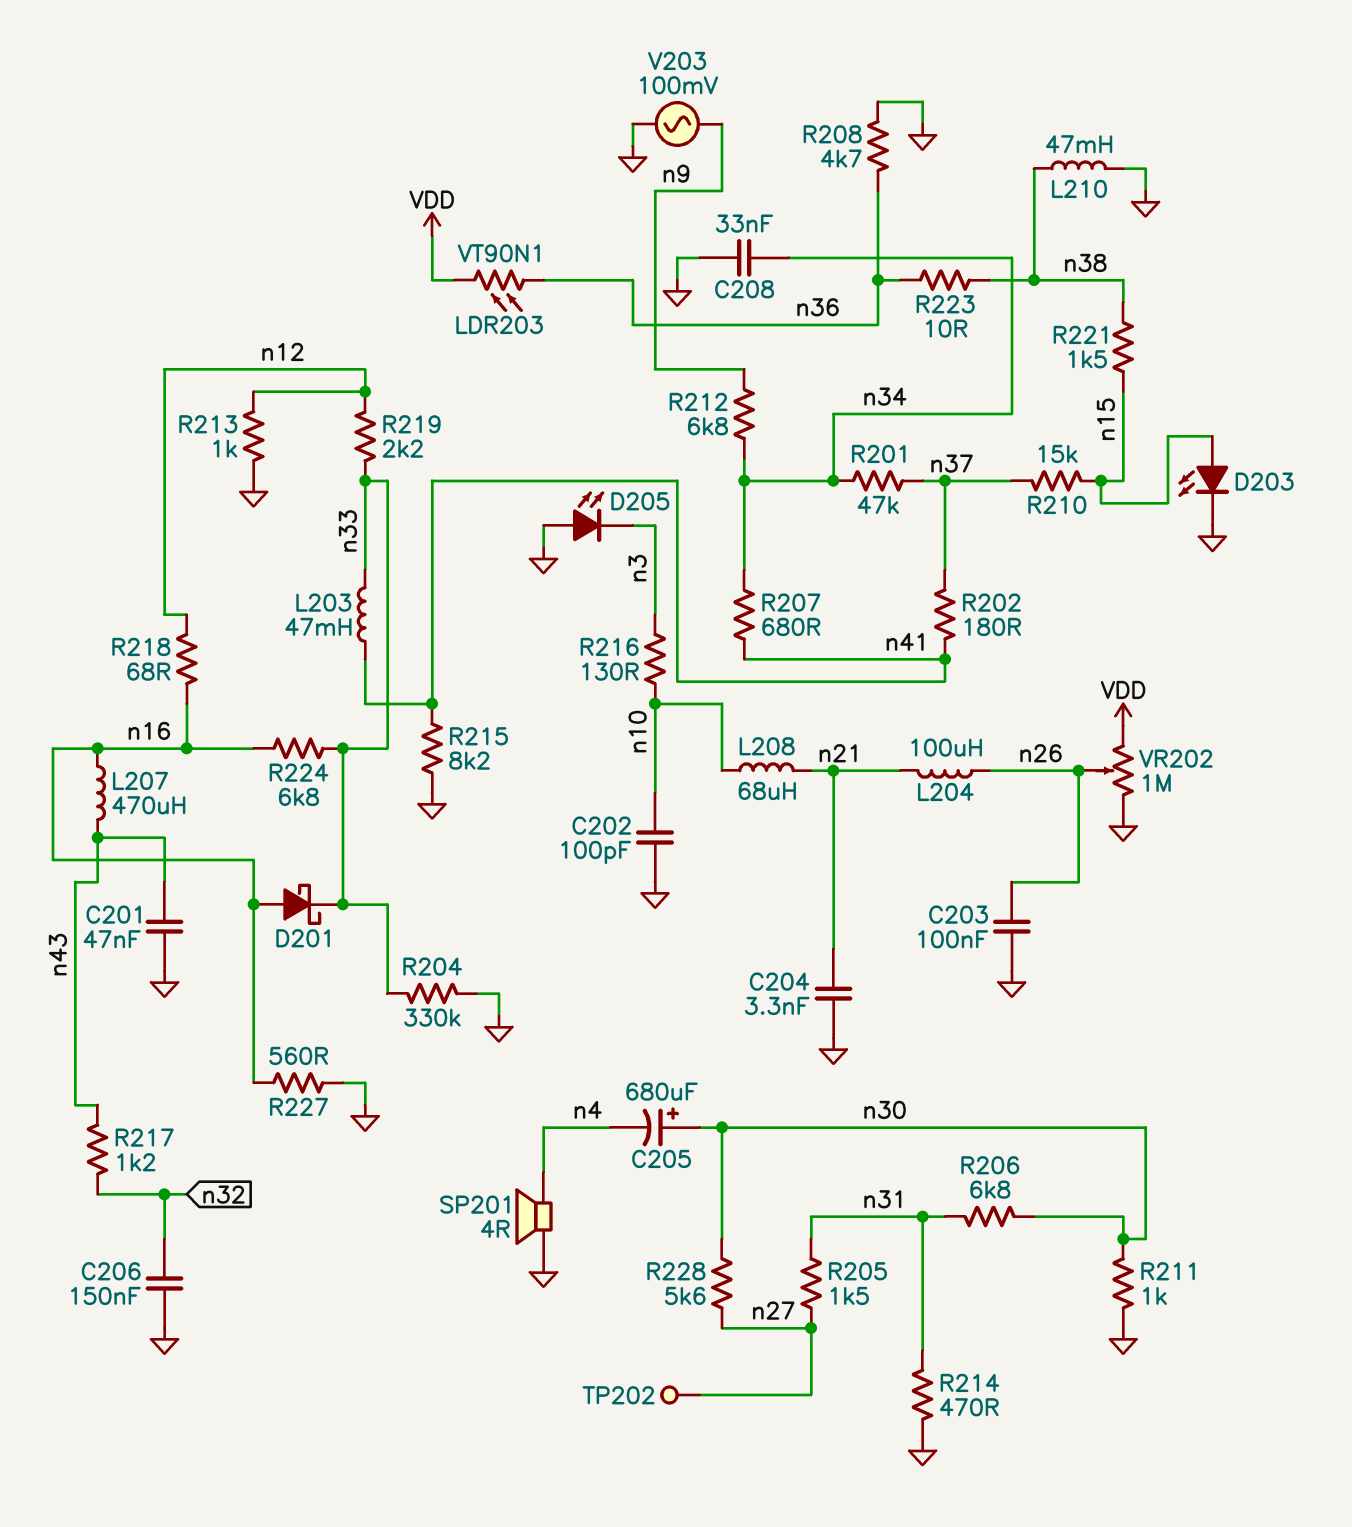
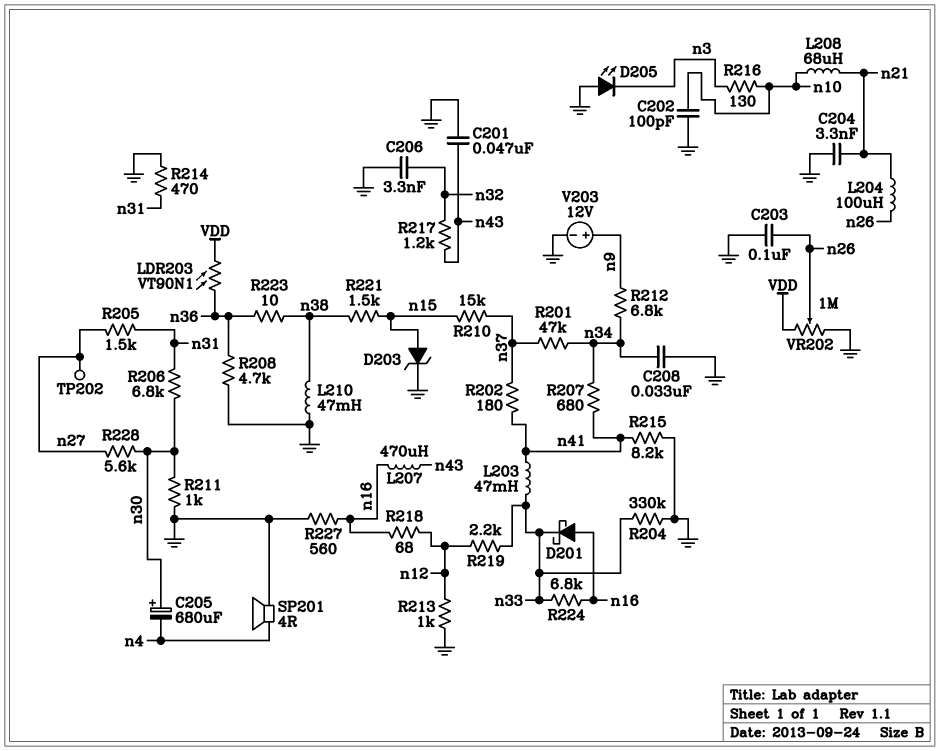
C206: 150nF (GND, n32) -> 3.3nF (GND, n32)
D203: LED (A n15, K GND) -> zener (A n15, K GND)
V203: AC 100mV (GND, n9) -> 12V (plus n9, minus GND)

